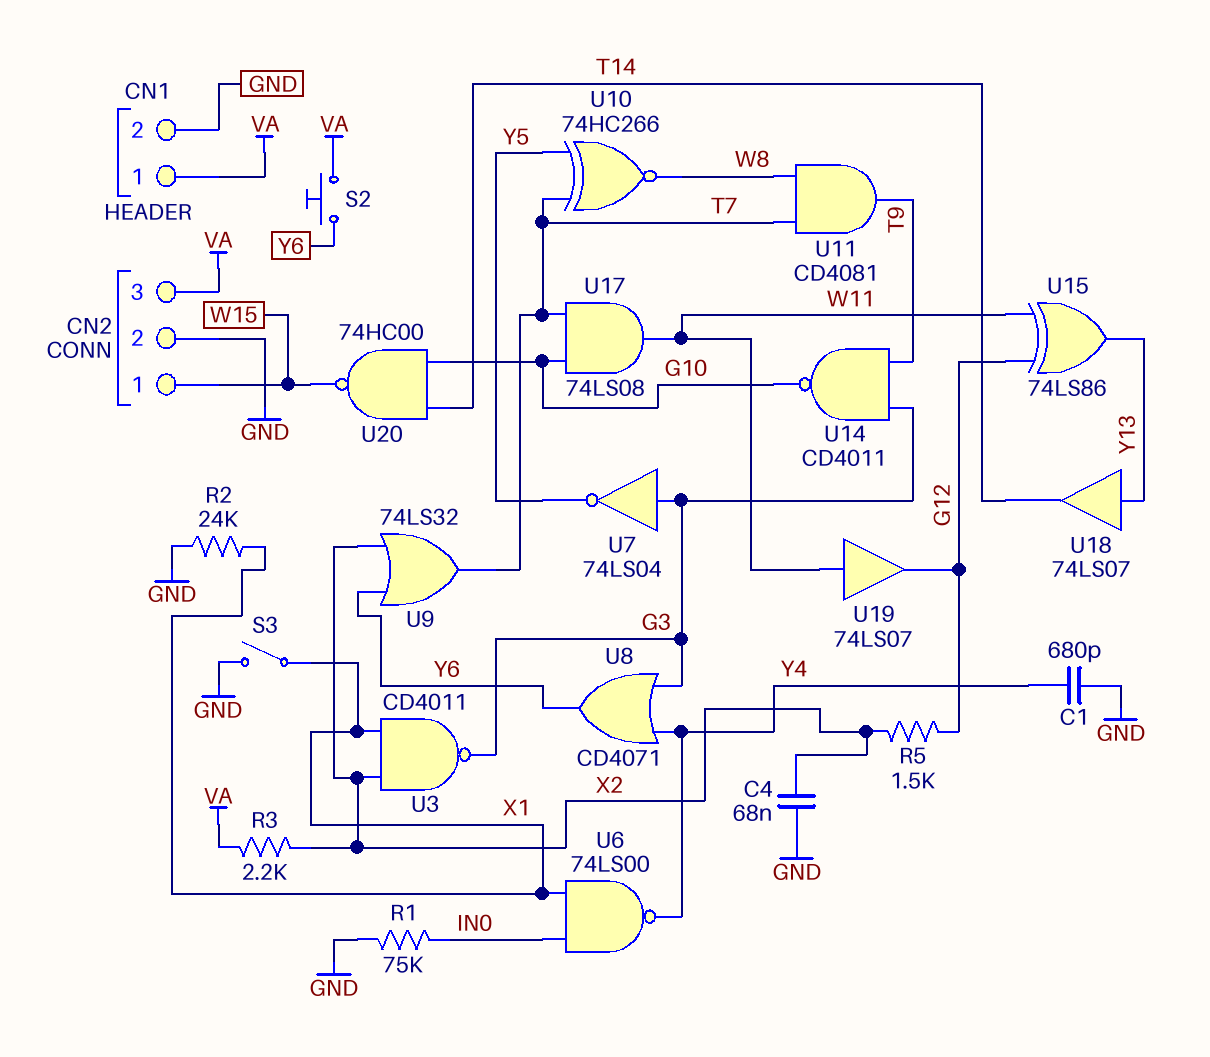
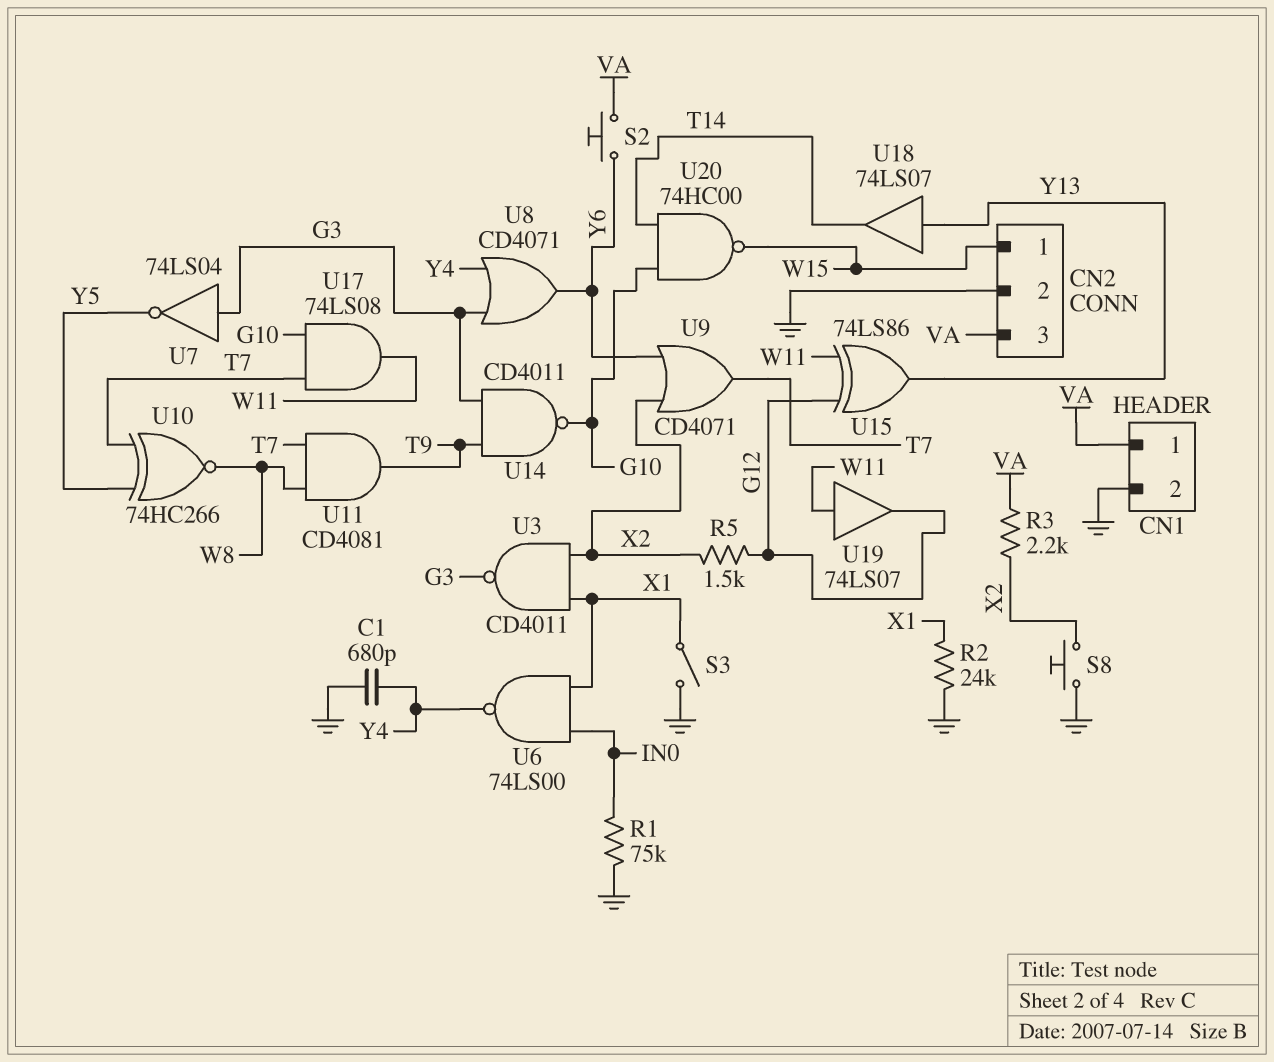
C4: 68nF (GND, X2) -> none
S8: none -> button (GND, X2)
U9: OR 74LS32 (in X2, in Y6, out T7) -> OR CD4071 (in X2, in Y6, out T7)

